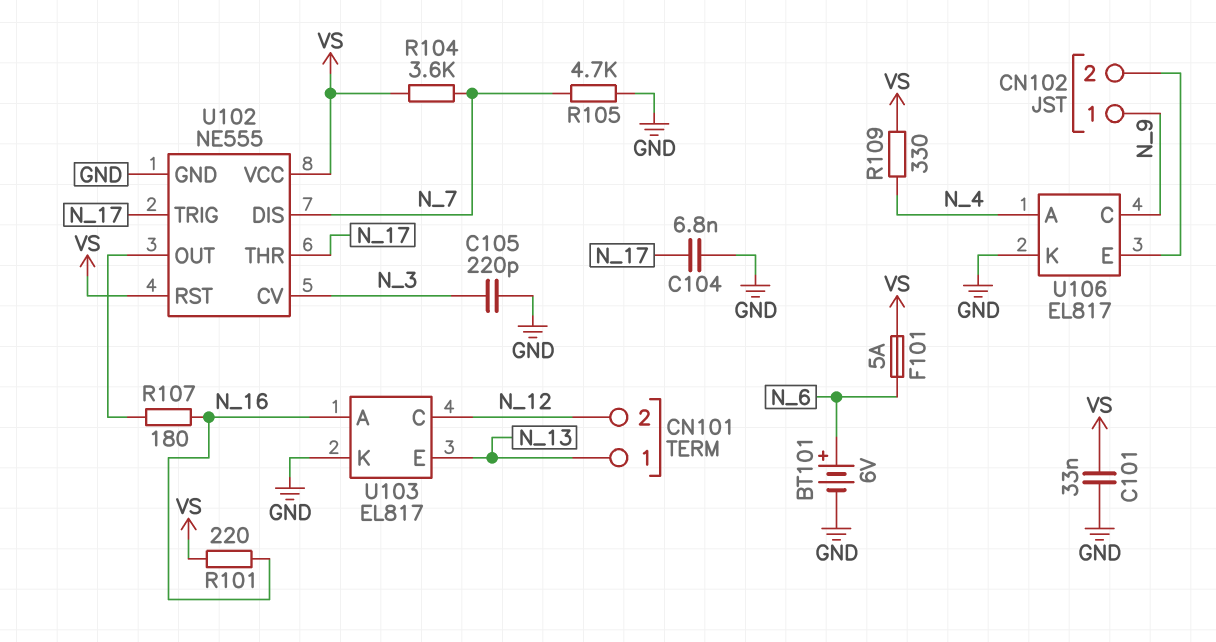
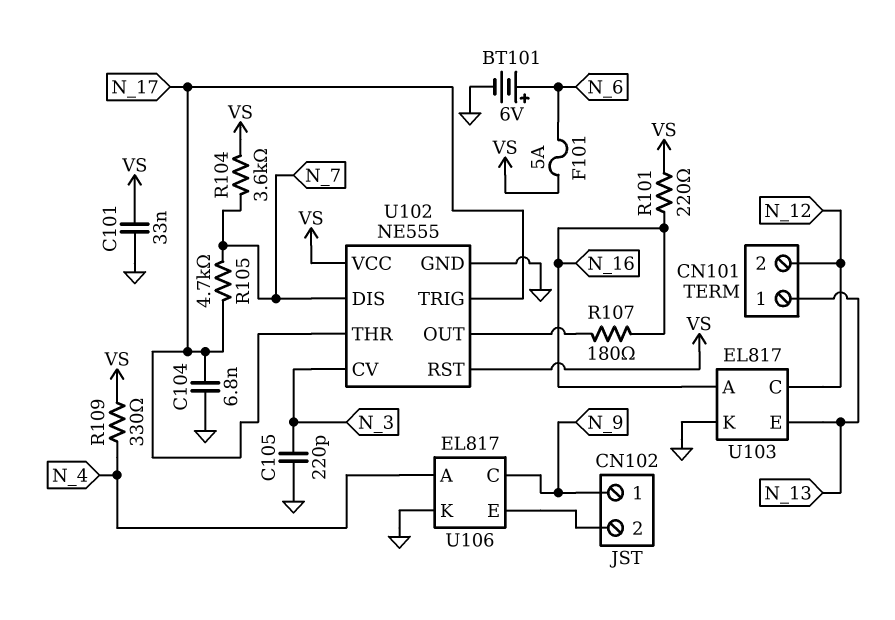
R105: 4.7k (GND, N_7) -> 4.7k (N_7, N_17)

